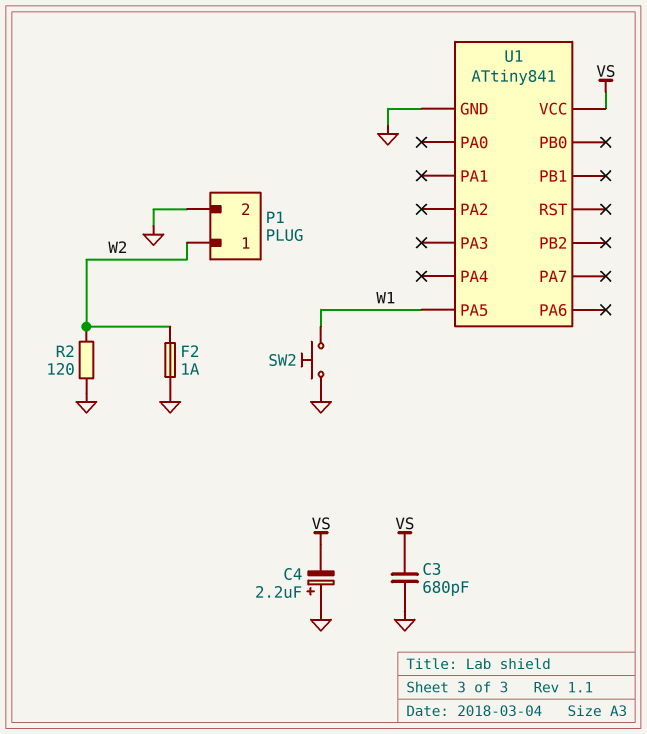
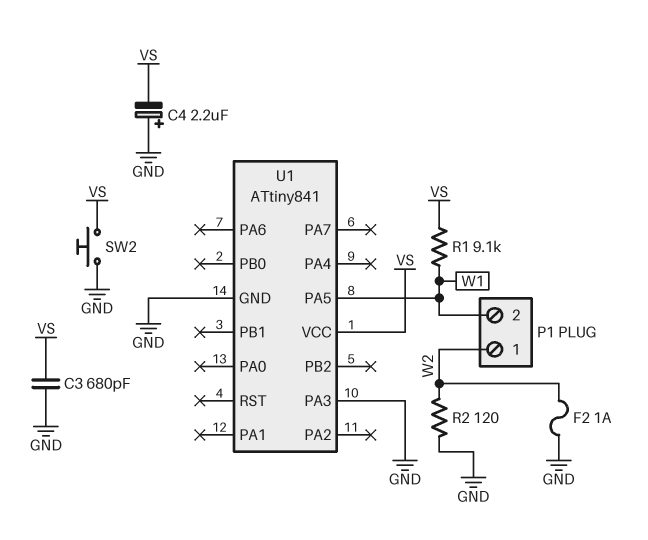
P1 pin 2: GND -> W1
R1: none -> 9.1k (VS, W1)
SW2: button (GND, W1) -> button (GND, VS)
U1 pin PA3: none -> GND

